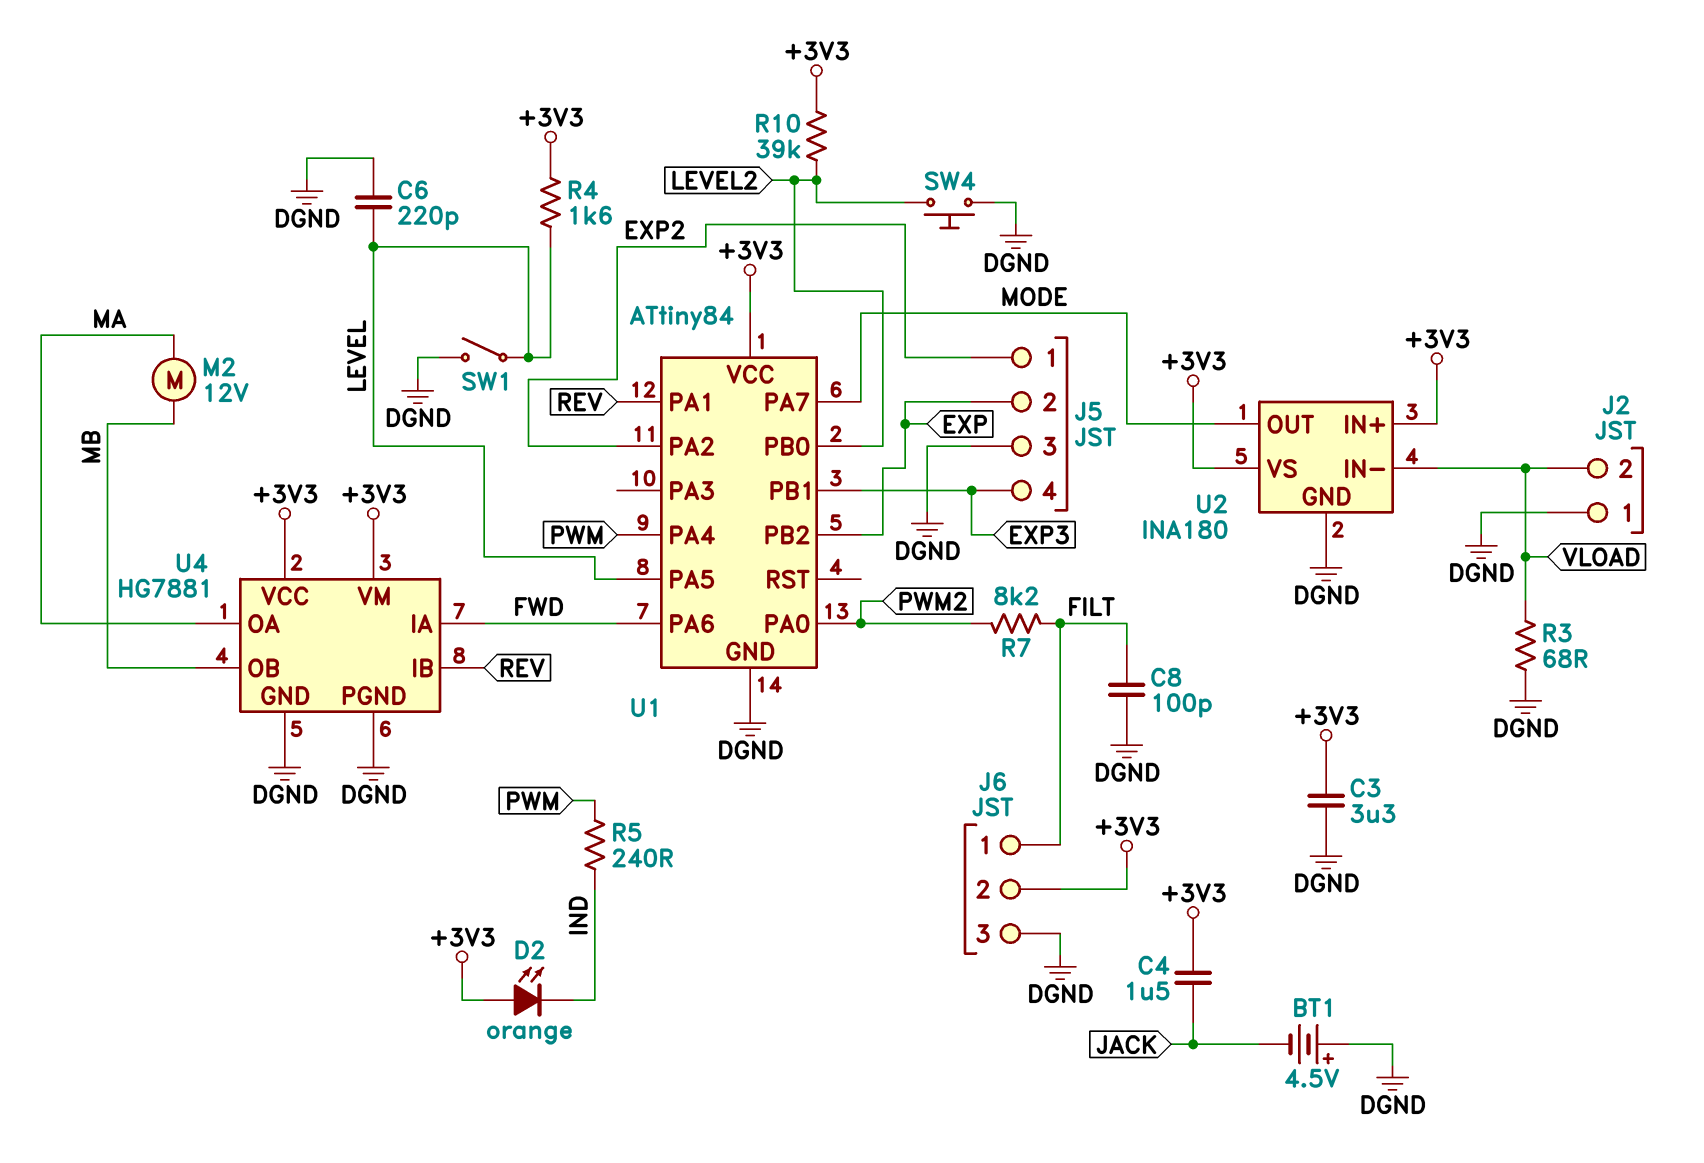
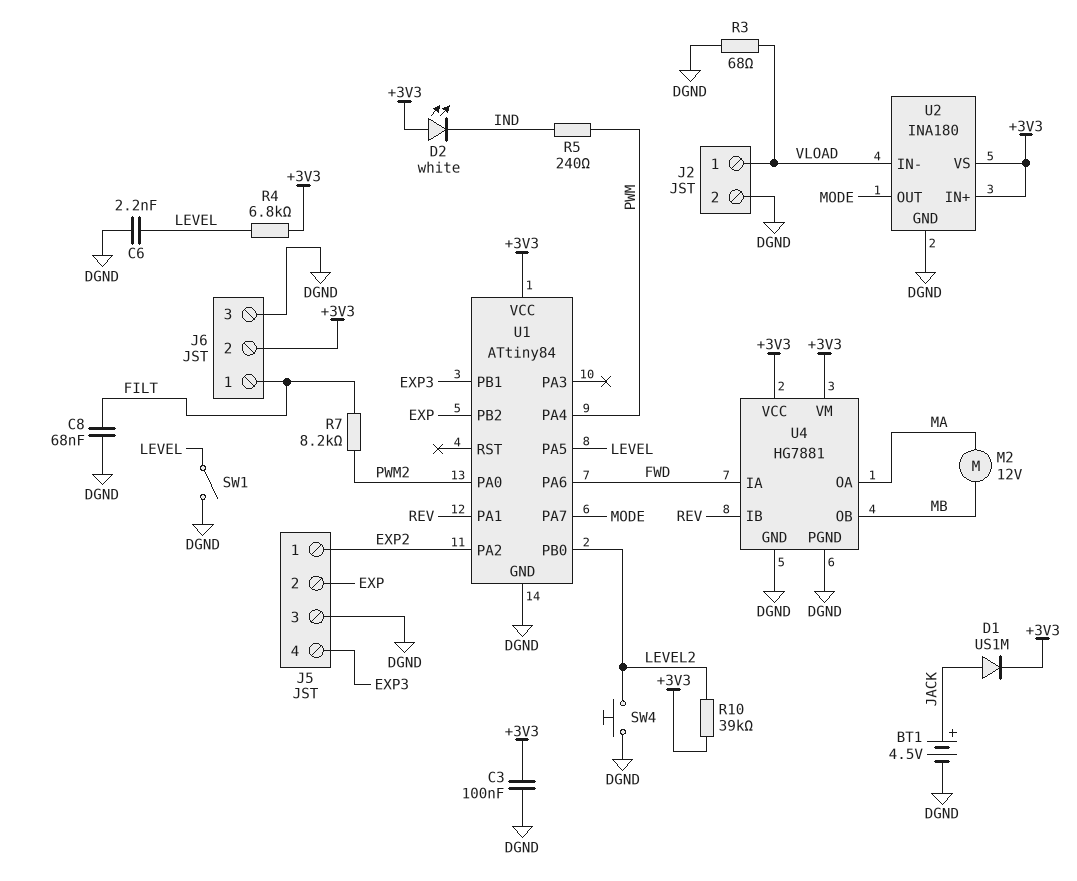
BT1: 4.5V (plus DGND, minus JACK) -> 4.5V (plus JACK, minus DGND)
C3: 3.3uF (+3V3, DGND) -> 100nF (+3V3, DGND)
C4: 1.5uF (+3V3, JACK) -> none
C6: 220pF (DGND, LEVEL) -> 2.2nF (DGND, LEVEL)
C8: 100pF (DGND, FILT) -> 68nF (DGND, FILT)
D1: none -> diode US1M (A JACK, K +3V3)
D2: LED orange (A +3V3, K IND) -> LED white (A +3V3, K IND)
J2 pin 1: DGND -> VLOAD
J2 pin 2: VLOAD -> DGND
R4: 1.6k (+3V3, LEVEL) -> 6.8k (+3V3, LEVEL)

